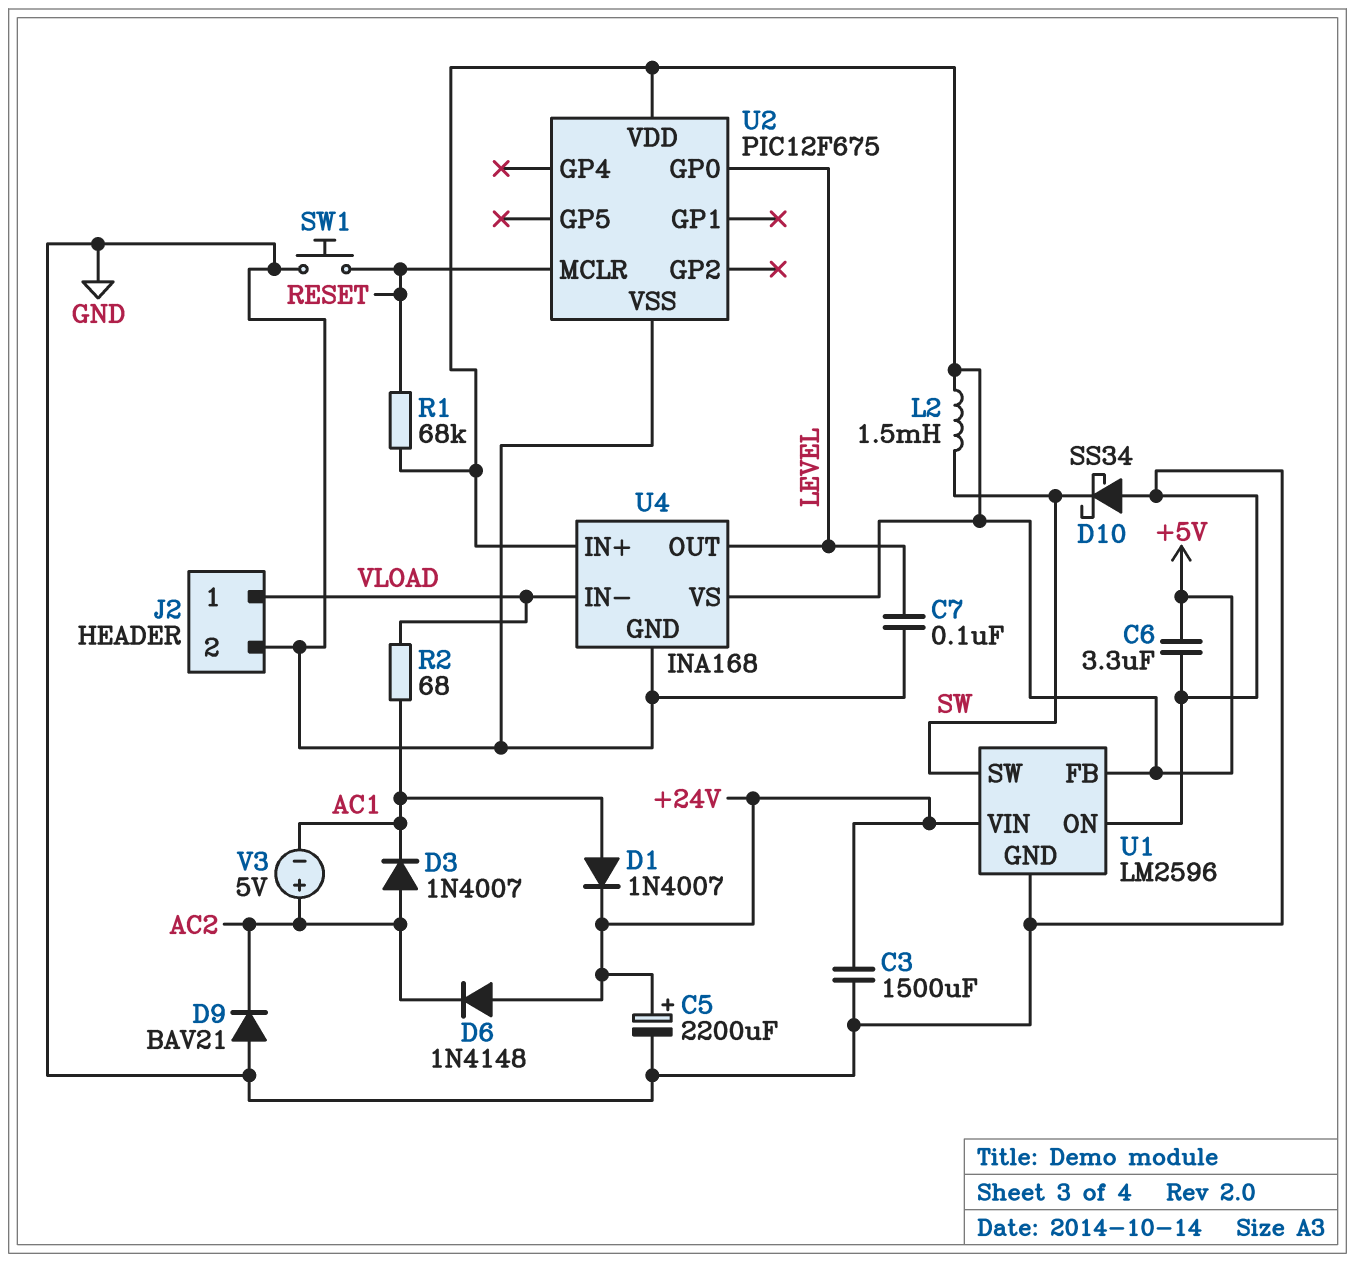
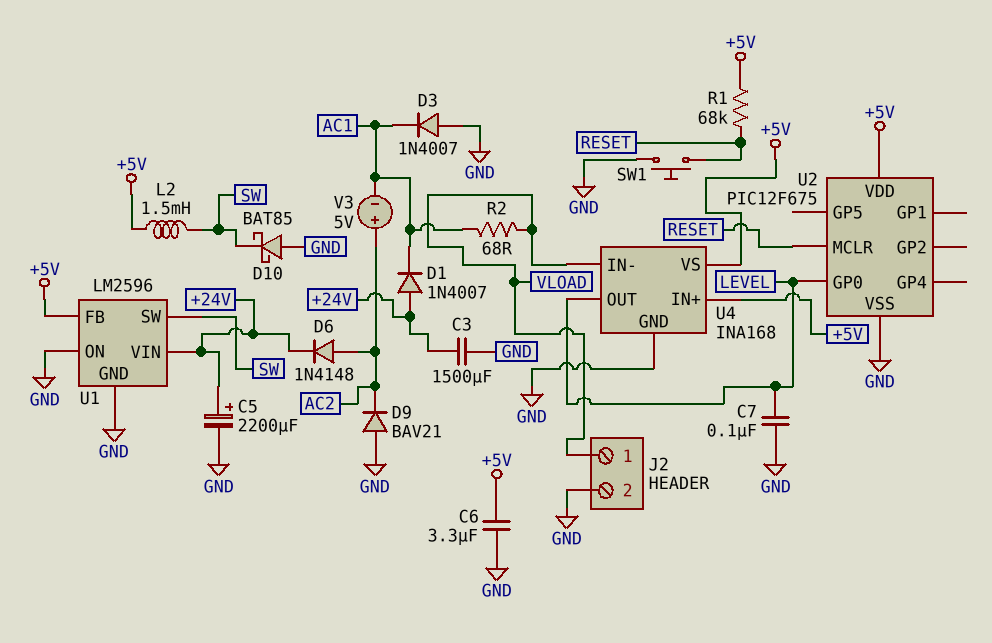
D1: diode 1N4007 (A AC1, K +24V) -> diode 1N4007 (A +24V, K AC1)
D3: diode 1N4007 (A AC2, K AC1) -> diode 1N4007 (A GND, K AC1)
D6: diode 1N4148 (A +24V, K AC2) -> diode 1N4148 (A AC2, K +24V)
D10: schottky SS34 (A GND, K SW) -> schottky BAT85 (A GND, K SW)

